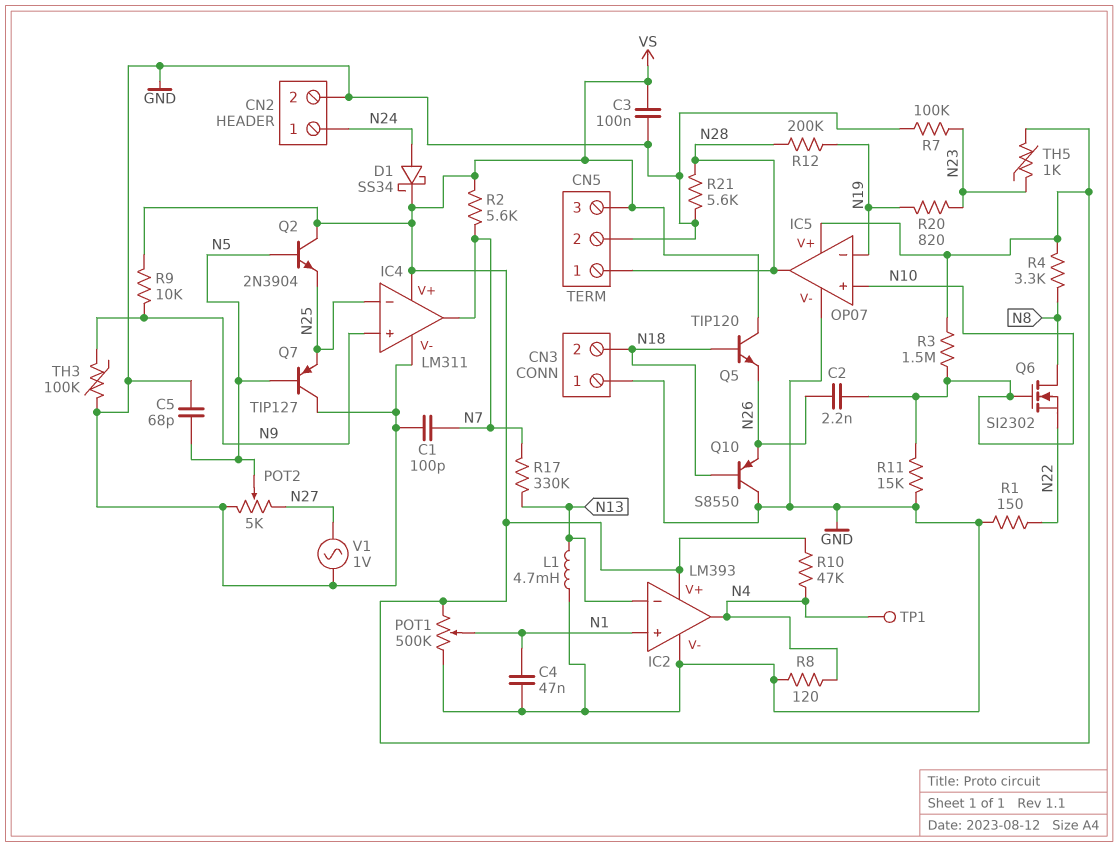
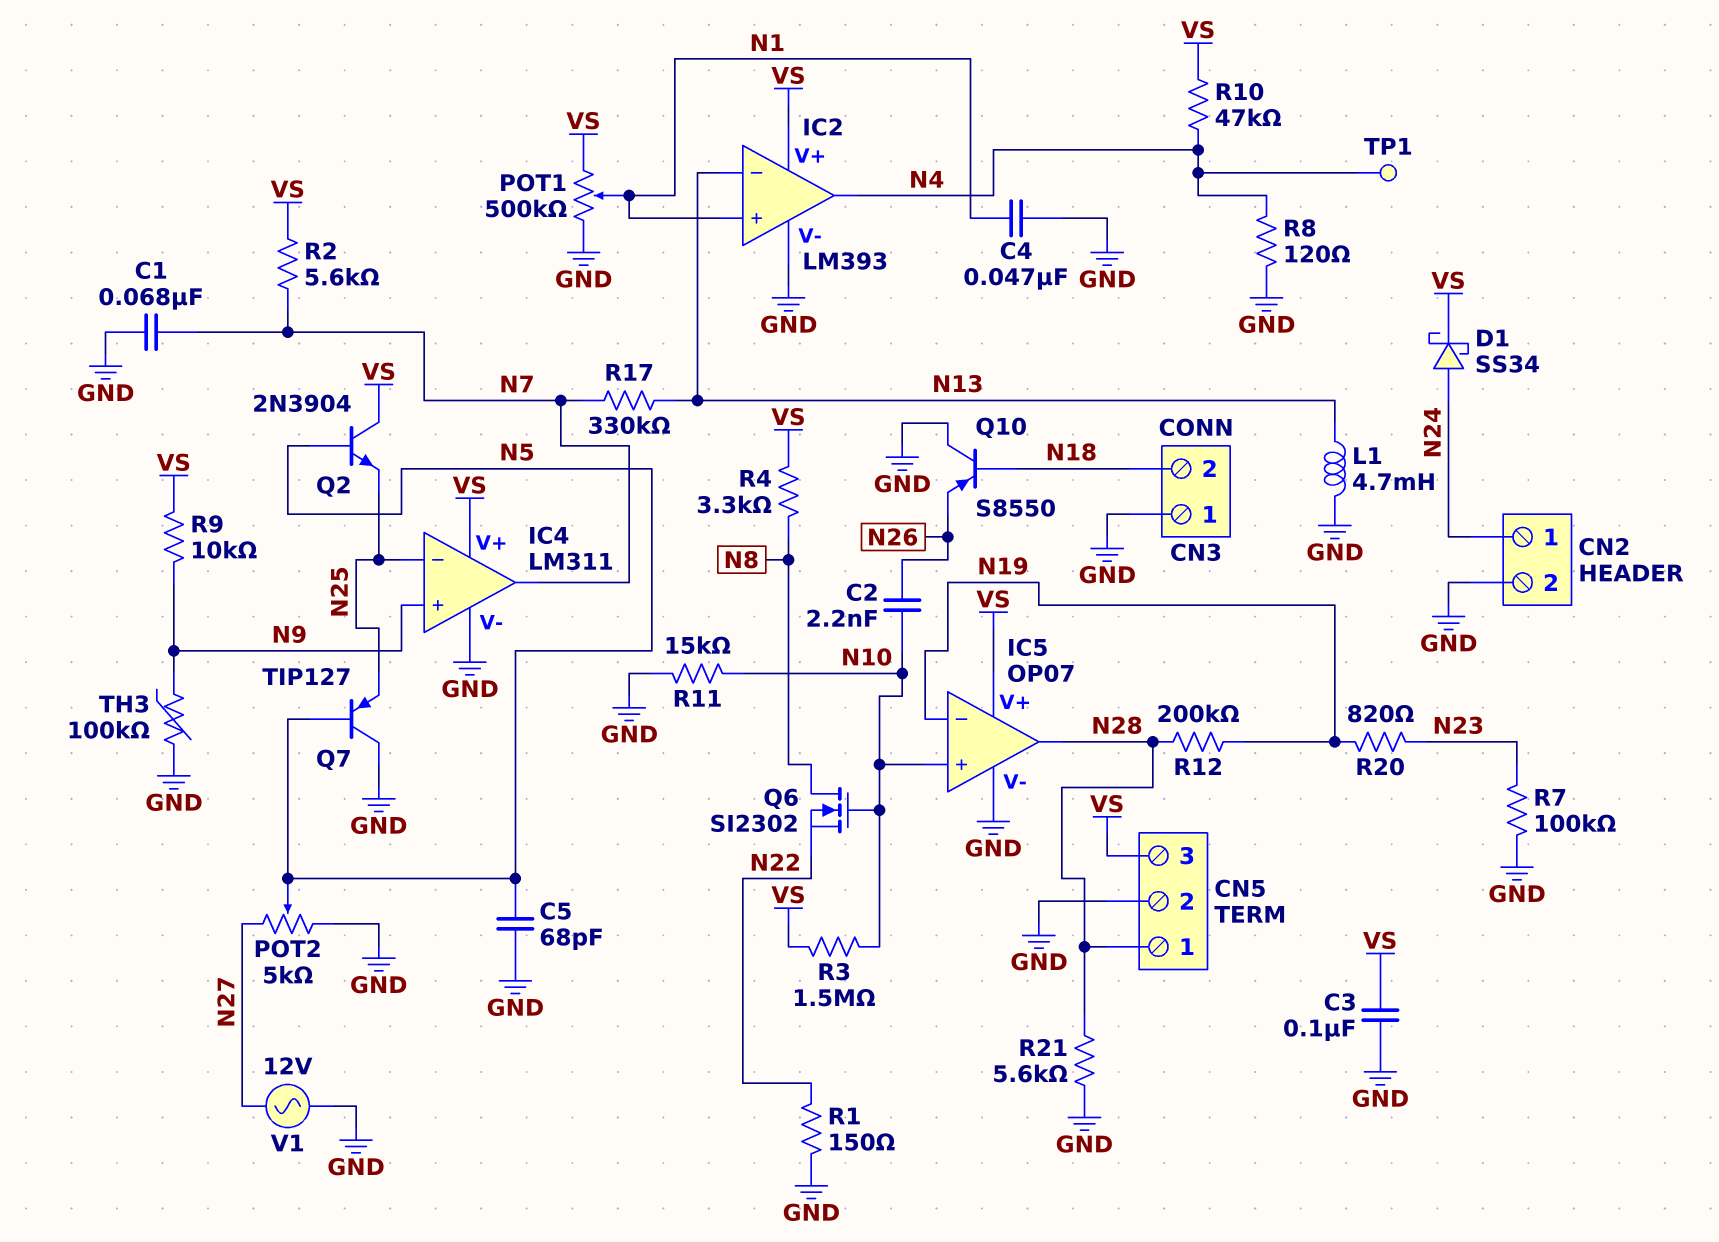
C1: 100pF (GND, N7) -> 68nF (GND, N7)
Q5: NPN TIP120 (B N18, C VS, E N26) -> none
TH5: 1k (N23, VS) -> none
V1: AC 1V (GND, N27) -> AC 12V (GND, N27)

